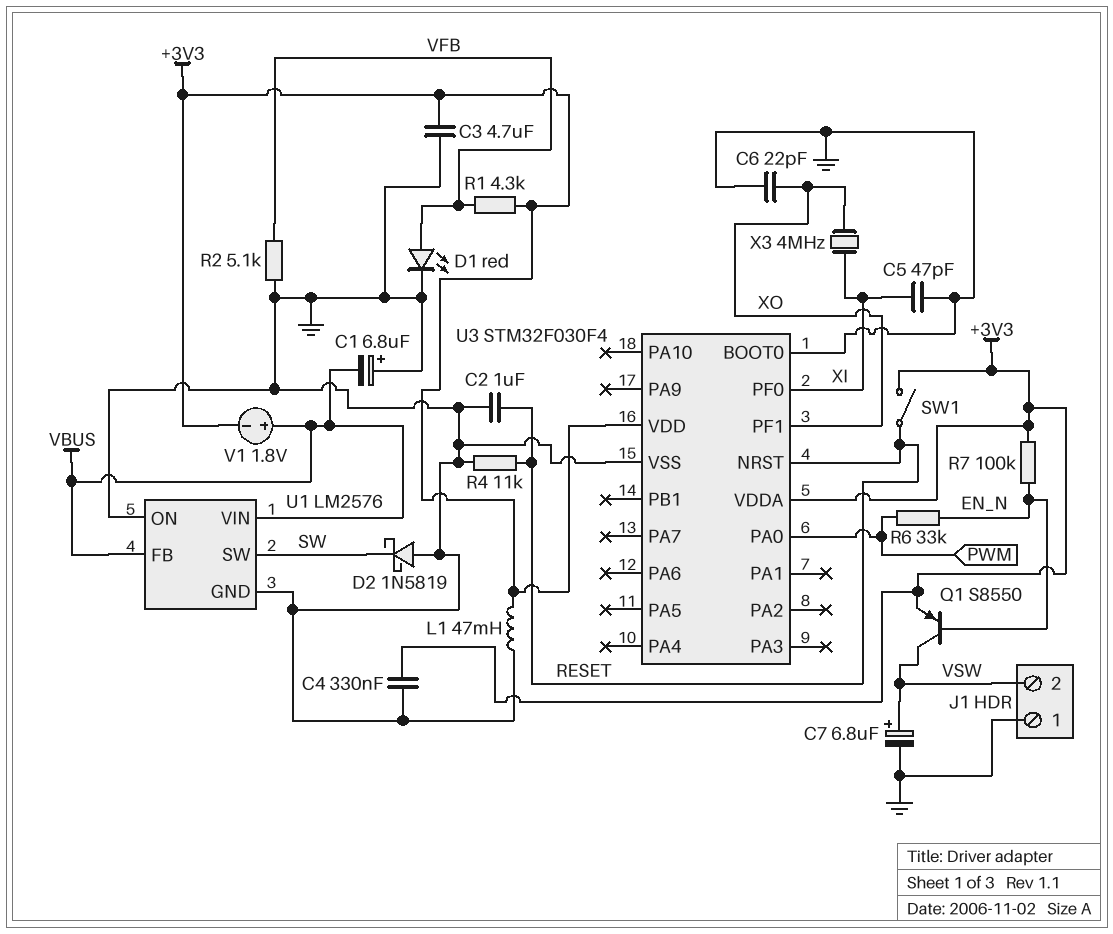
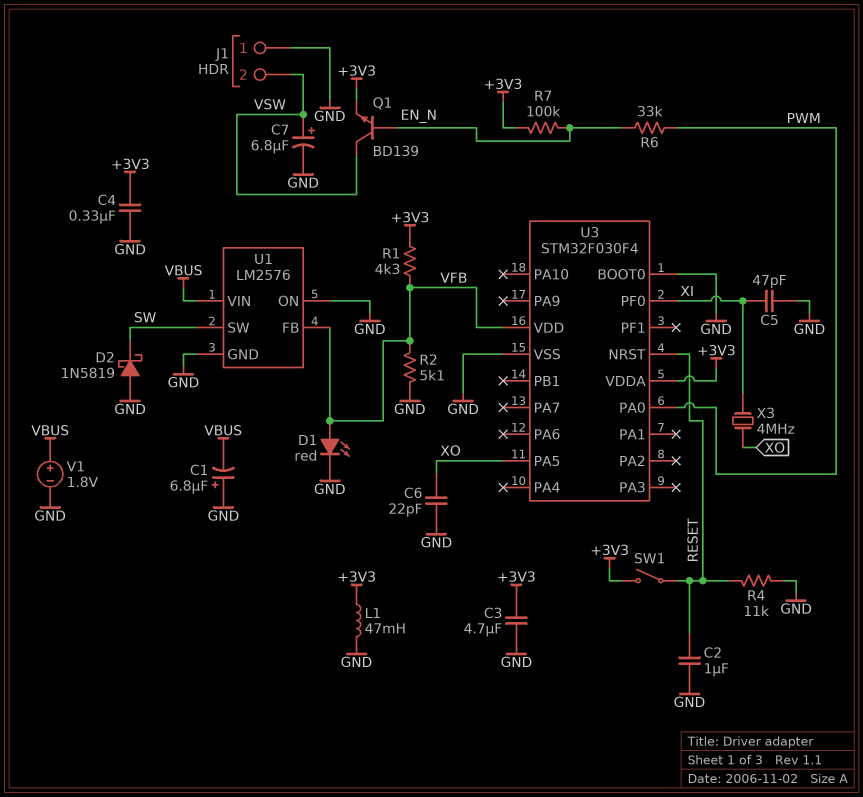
Q1: PNP S8550 (B EN_N, C VSW, E +3V3) -> NPN BD139 (B EN_N, C VSW, E +3V3)
U1 pin FB: VBUS -> VFB
U3 pin PA5: none -> XO
U3 pin PF1: XO -> none
U3 pin VDD: +3V3 -> VFB
V1: 1.8V (plus VBUS, minus +3V3) -> 1.8V (plus VBUS, minus GND)

